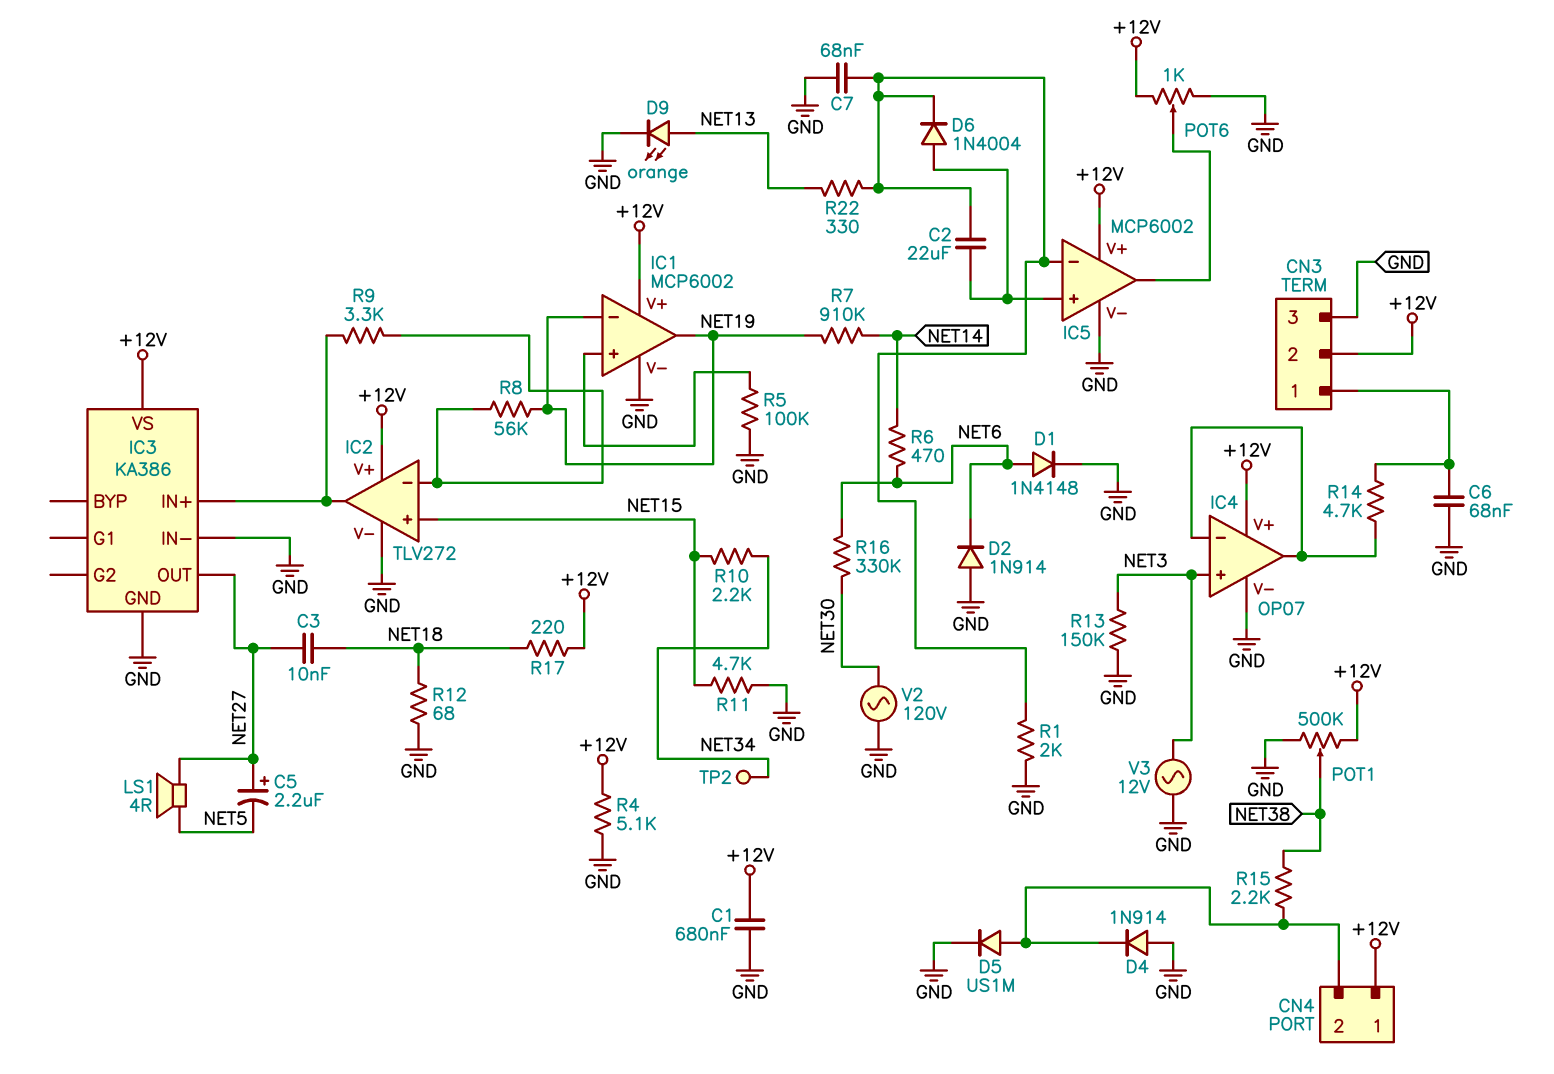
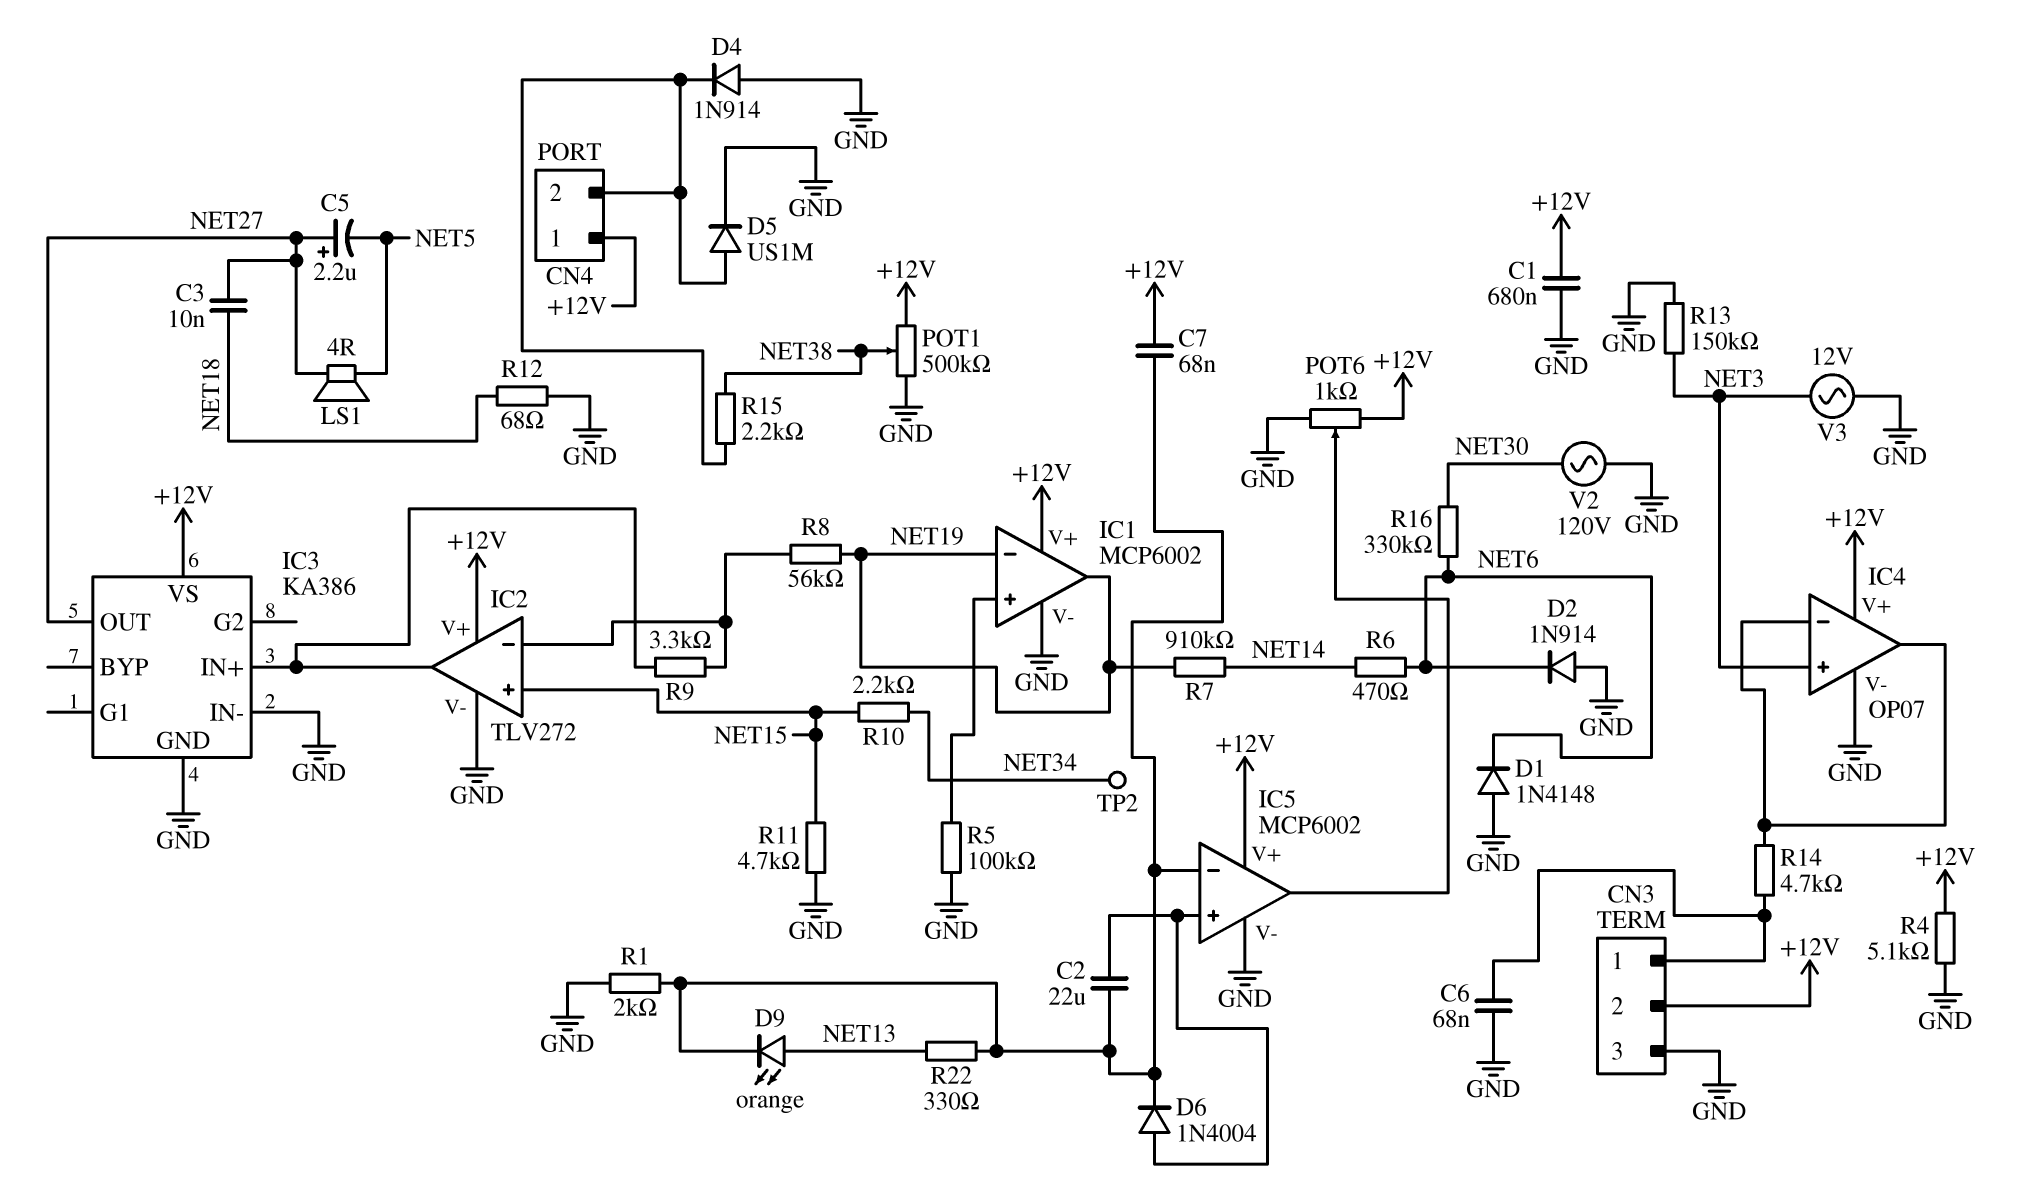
C7: 68nF (GND, IC5/in-) -> 68nF (+12V, IC5/in-)
D1: diode 1N4148 (A NET6, K GND) -> diode 1N4148 (A GND, K NET6)
D9: LED orange (A NET13, K GND) -> LED orange (A NET13, K IC5/in-)
R17: 220 (+12V, NET18) -> none

